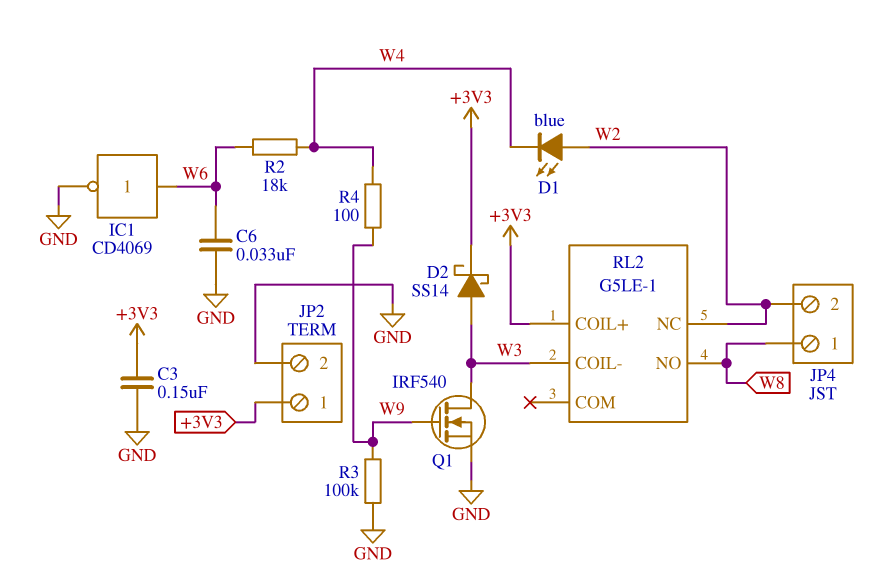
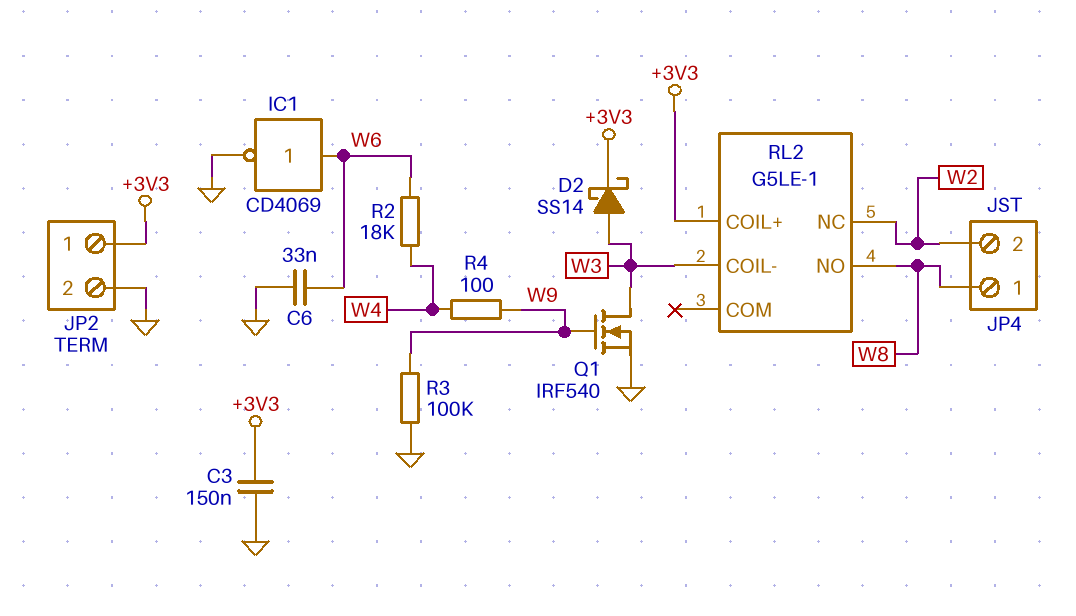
D1: LED blue (A W2, K W4) -> none

